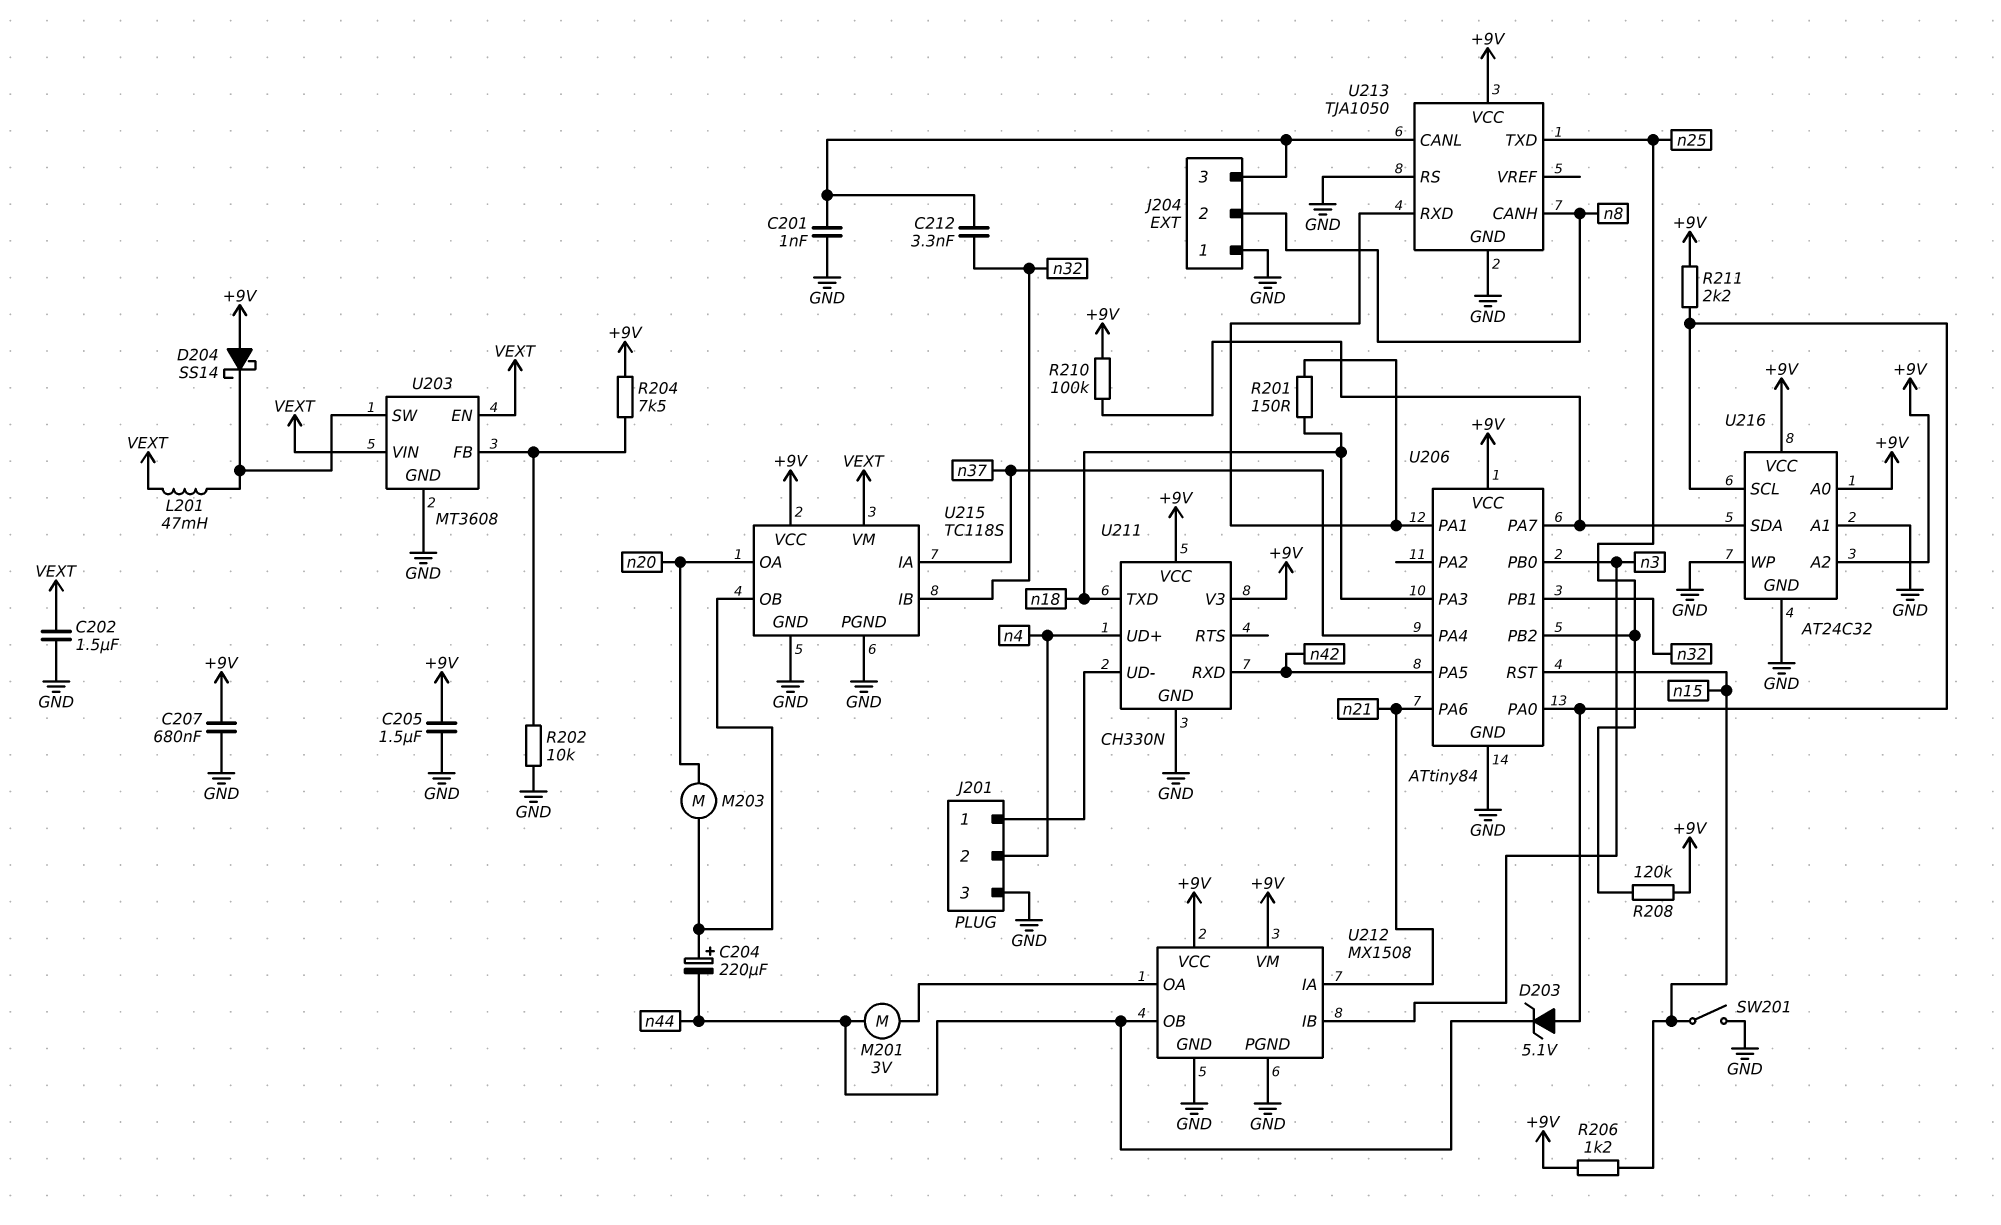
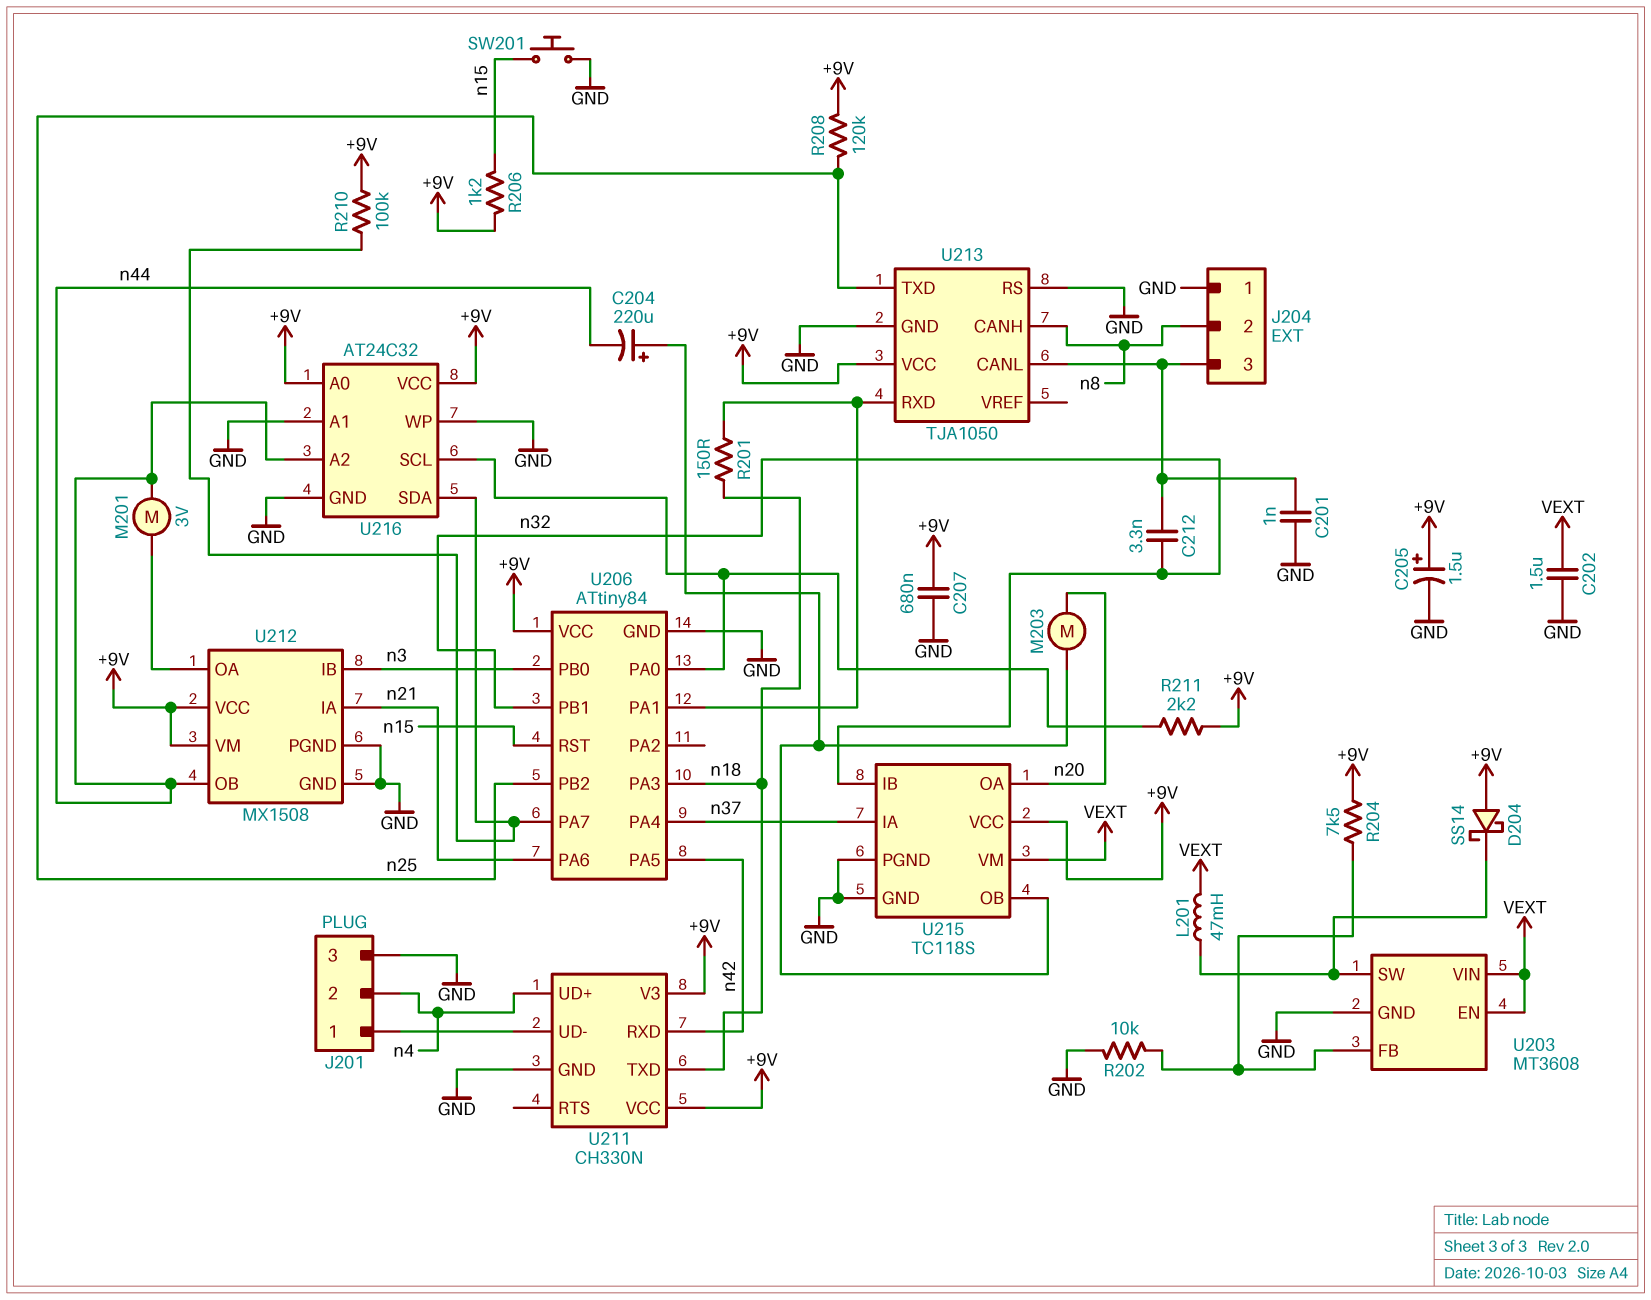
C205: 1.5uF (+9V, GND) -> 1.5uF (plus +9V, minus GND)
D203: zener 5.1V (A U206/PA0, K n44) -> none
SW201: switch (GND, n15) -> button (GND, n15)
U216 pin A2: +9V -> n44

